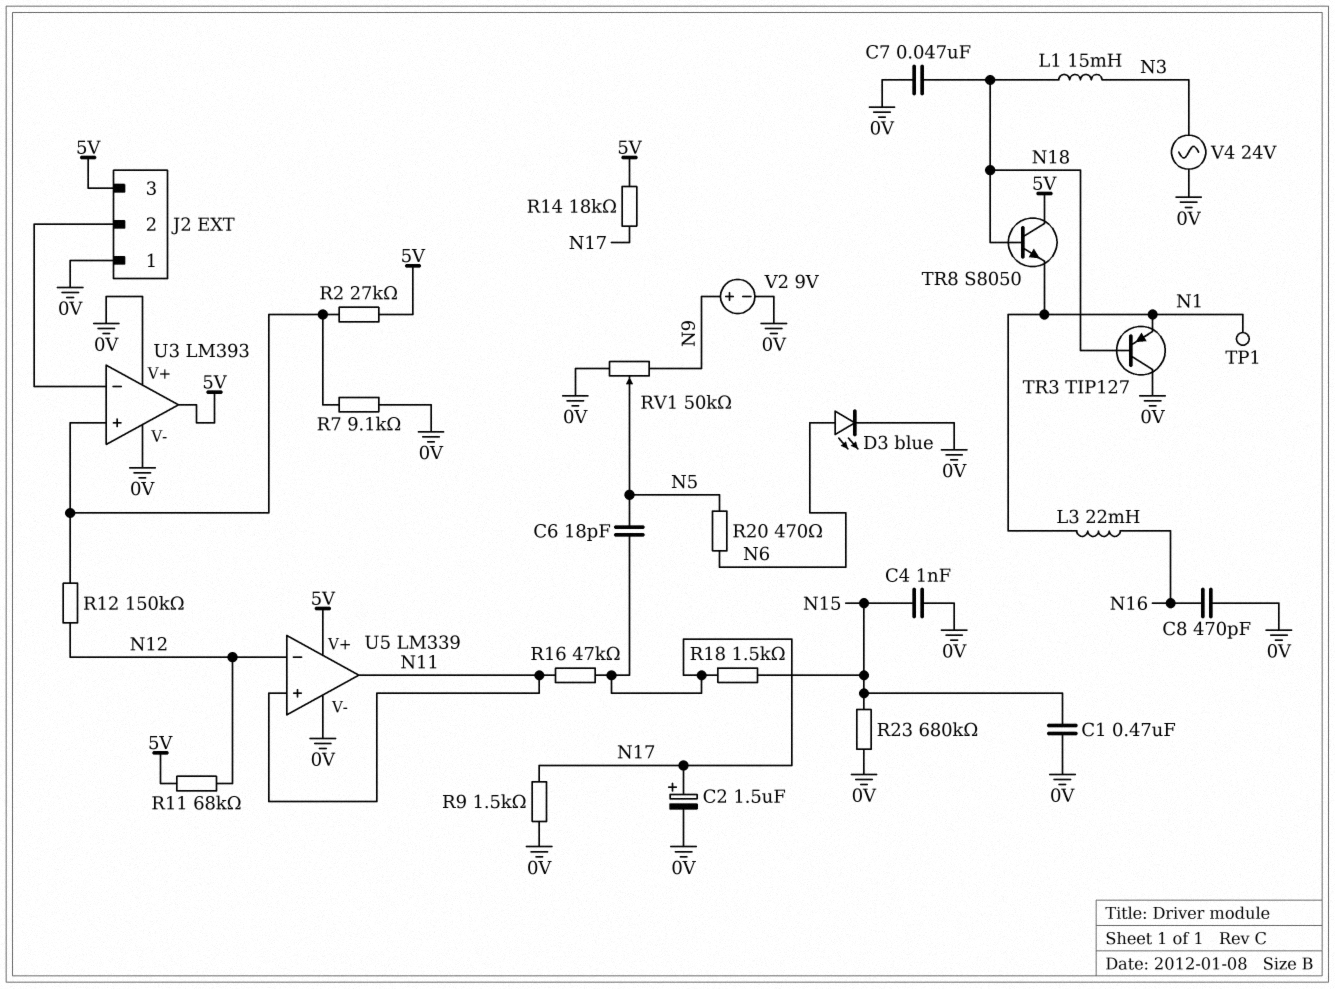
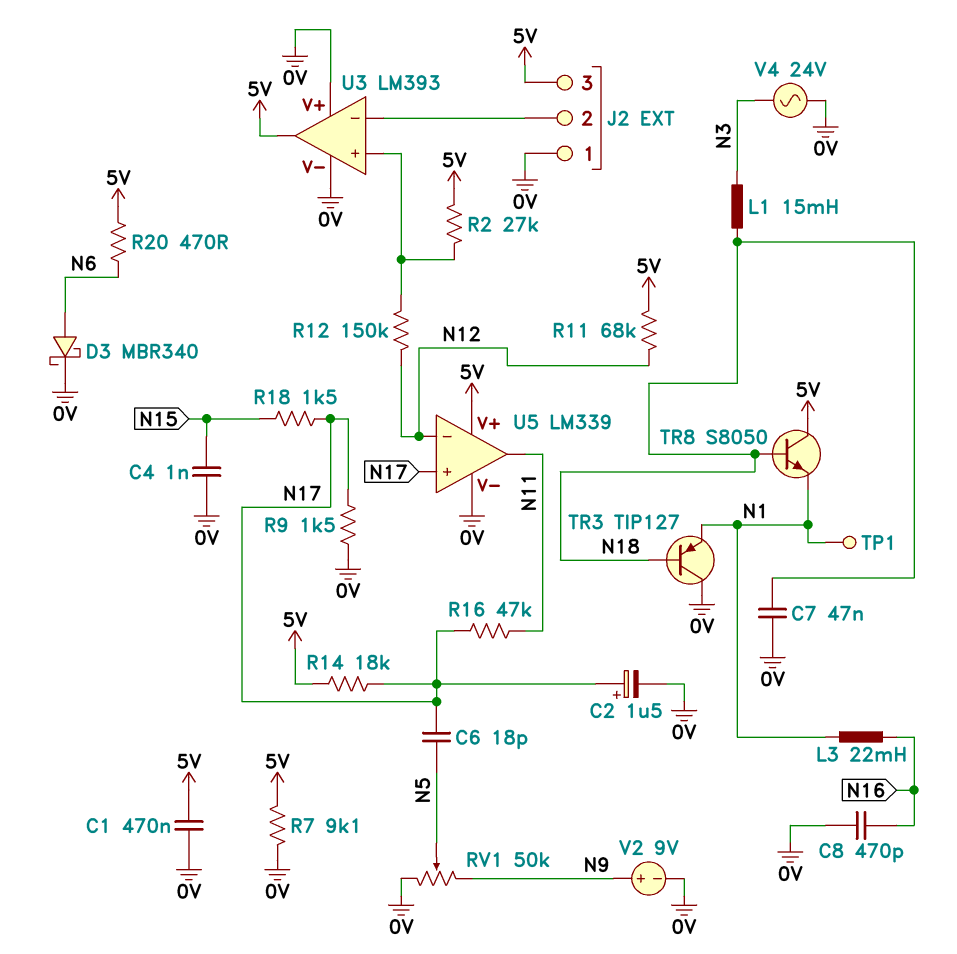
C1: 470nF (0V, N15) -> 470nF (0V, 5V)
D3: LED blue (A N6, K 0V) -> schottky MBR340 (A N6, K 0V)
R7: 9.1k (0V, U3/in+) -> 9.1k (0V, 5V)
R20: 470 (N5, N6) -> 470 (5V, N6)
R23: 680k (0V, N15) -> none
U5 pin in+: N11 -> N17

